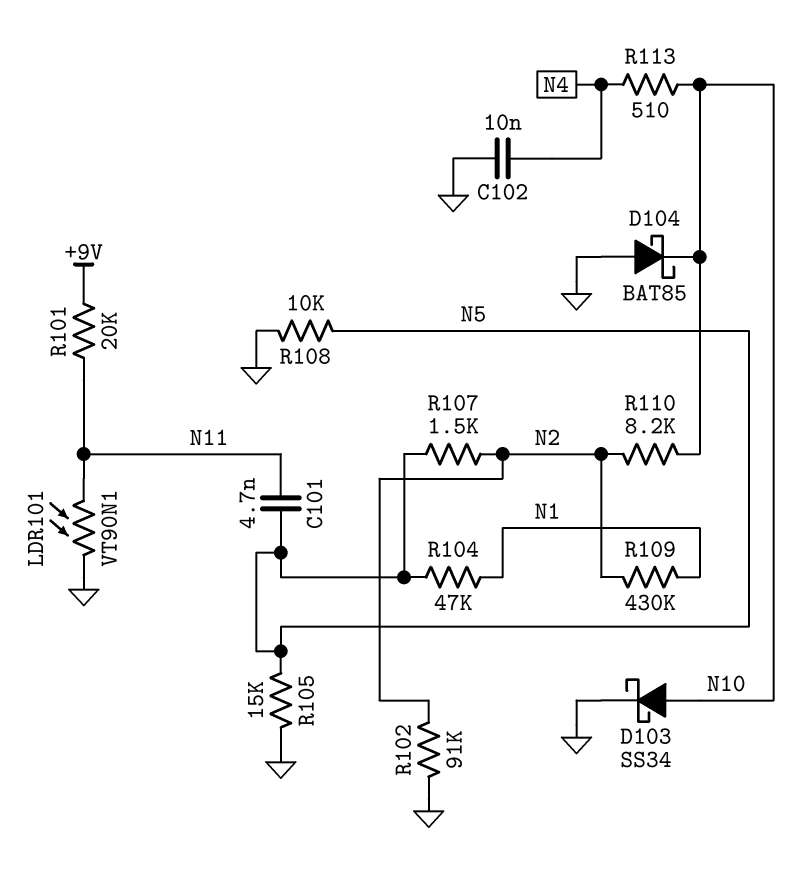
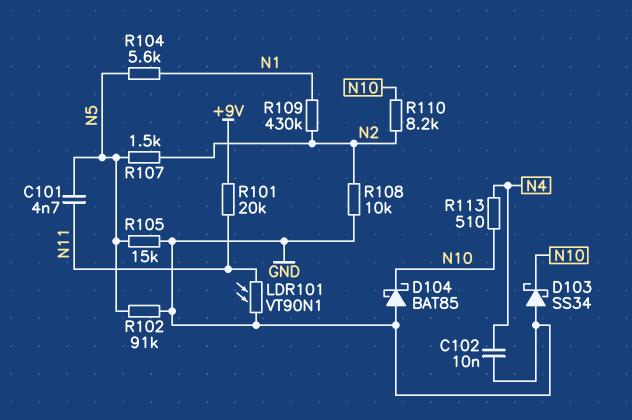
D103: schottky SS34 (A N10, K GND) -> schottky SS34 (A GND, K N10)
R102: 91k (GND, N2) -> 91k (GND, N5)
R104: 47k (N1, N5) -> 5.6k (N1, N5)
R108: 10k (GND, N5) -> 10k (GND, N2)

